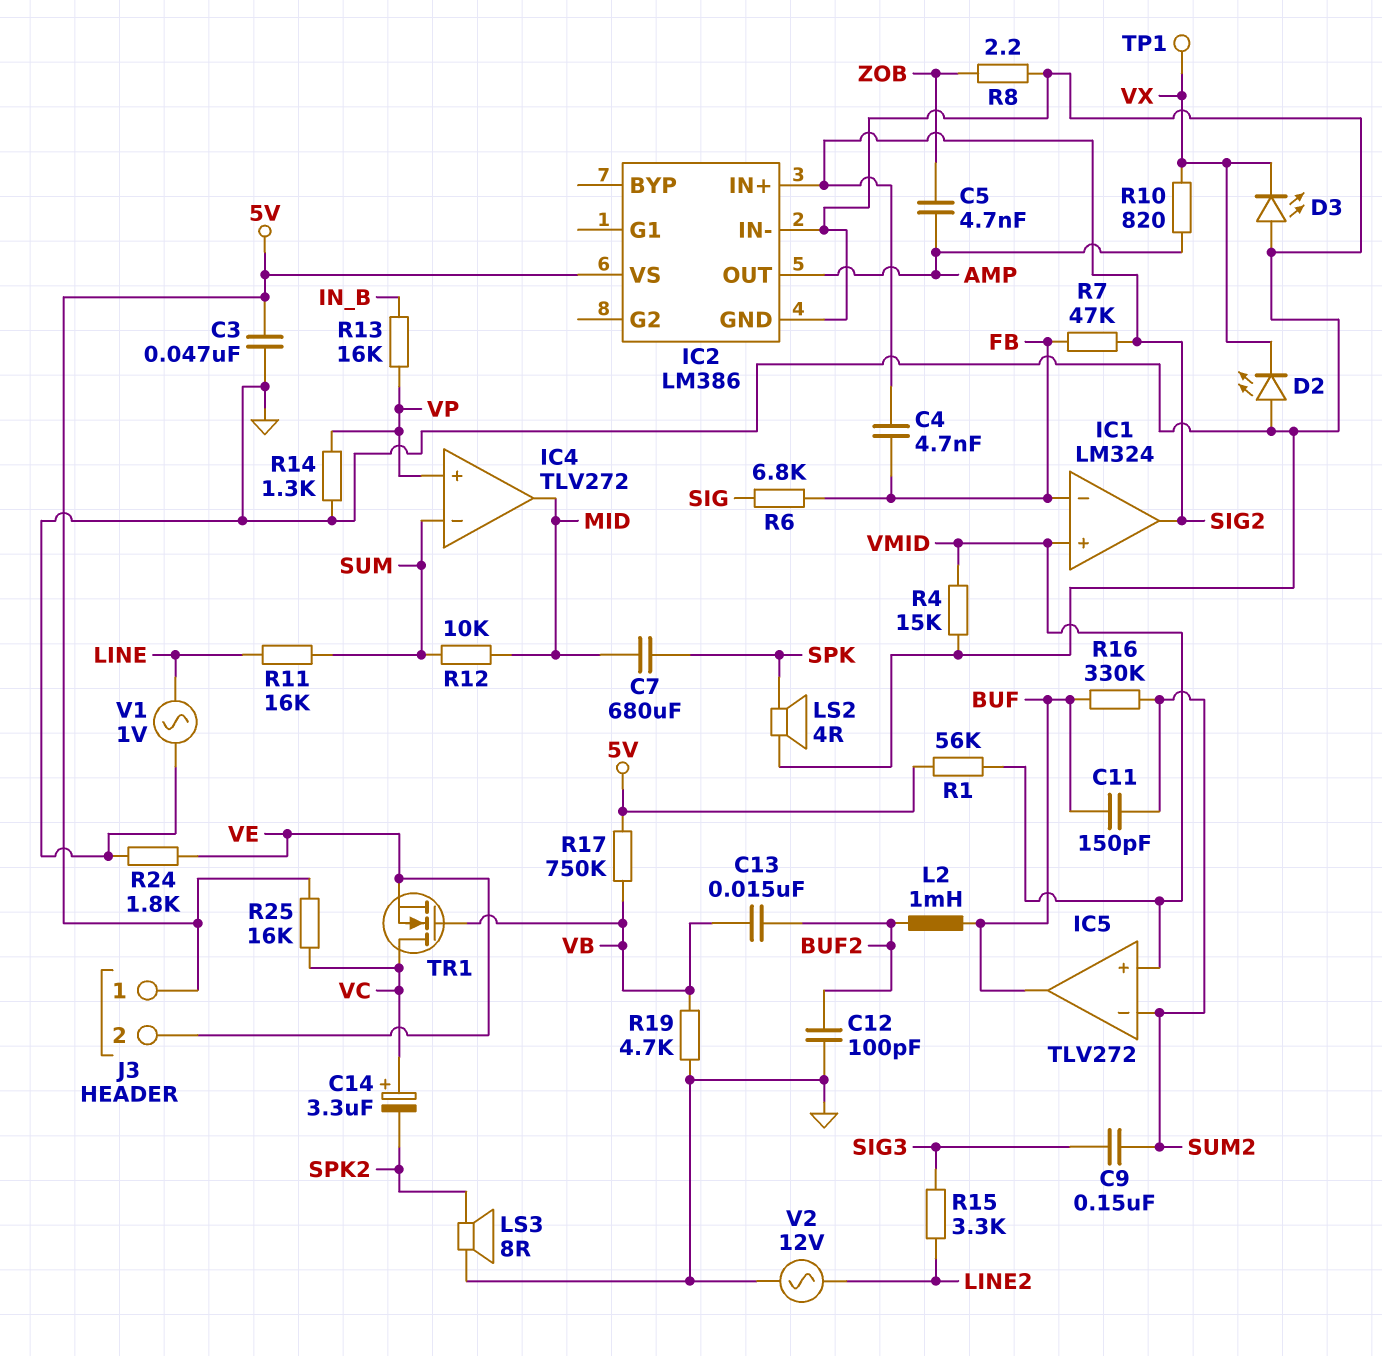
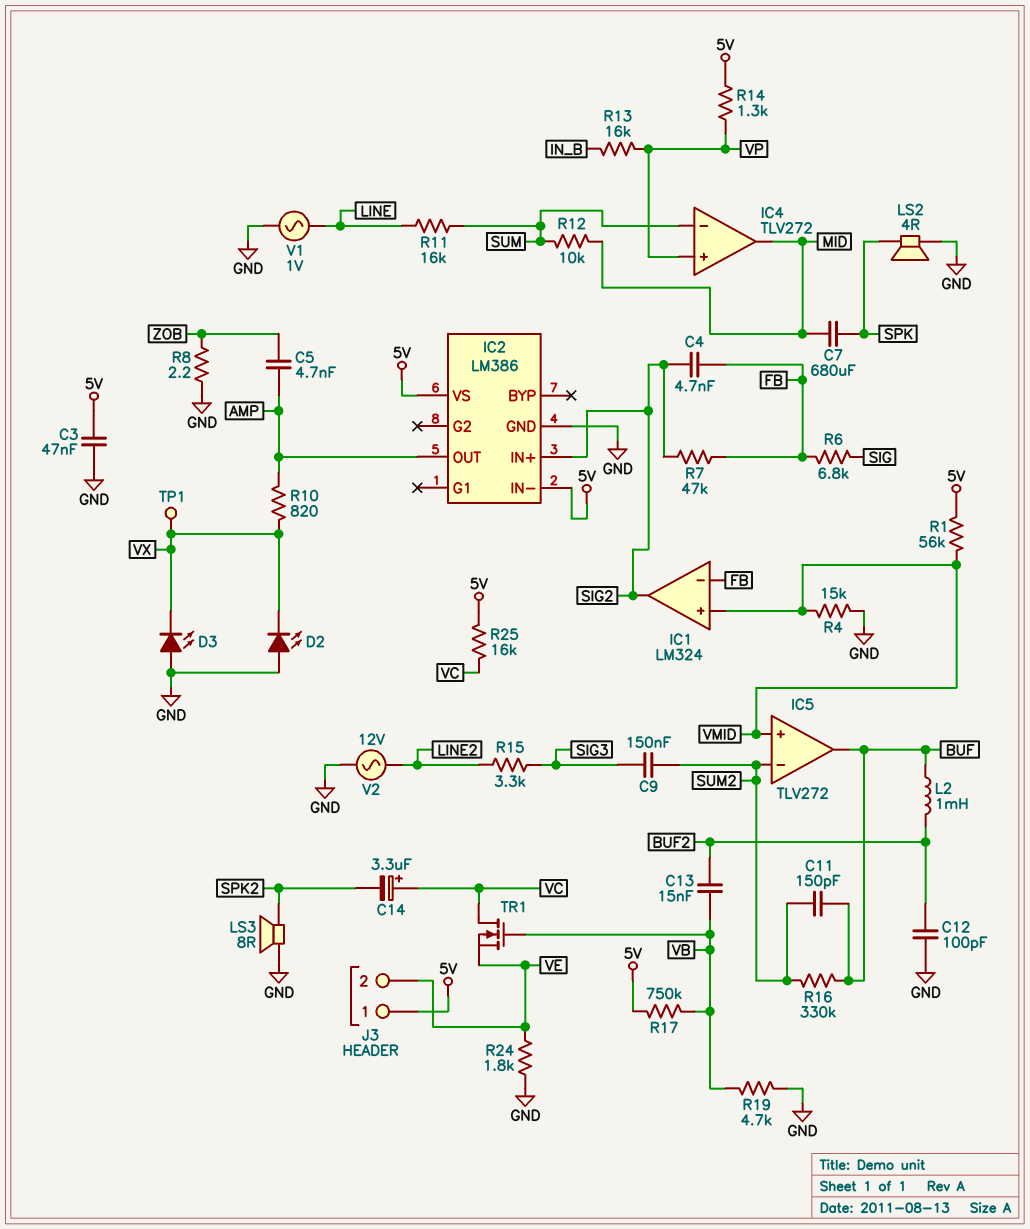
IC2 pin IN-: GND -> 5V
R14: 1.3k (GND, VP) -> 1.3k (5V, VP)

